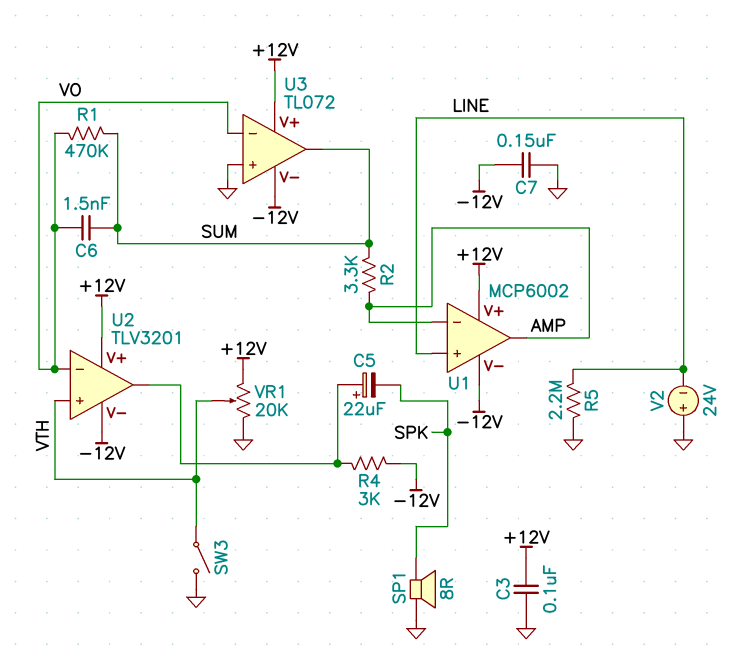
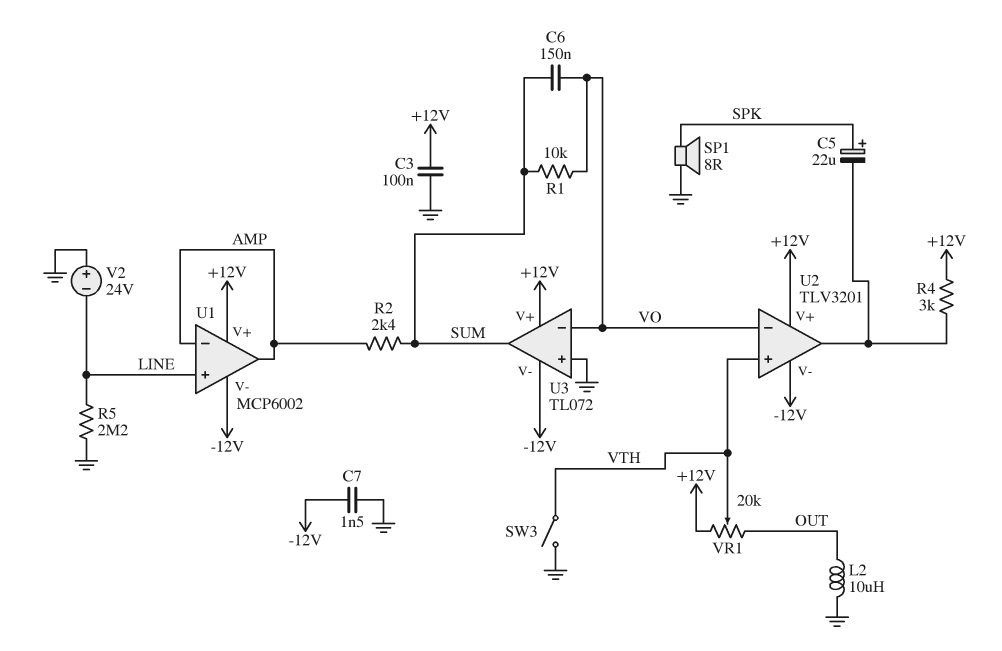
C5: 22uF (plus U2/out, minus SPK) -> 22uF (plus SPK, minus U2/out)
C6: 1.5nF (SUM, VO) -> 150nF (SUM, VO)
C7: 150nF (-12V, GND) -> 1.5nF (-12V, GND)
L2: none -> 10uH (GND, OUT)
R1: 470k (SUM, VO) -> 10k (SUM, VO)
R2: 3.3k (AMP, SUM) -> 2.4k (AMP, SUM)
R4: 3k (-12V, U2/out) -> 3k (+12V, U2/out)
VR1: 20k (+12V, GND, wiper VTH) -> 20k (+12V, OUT, wiper VTH)

